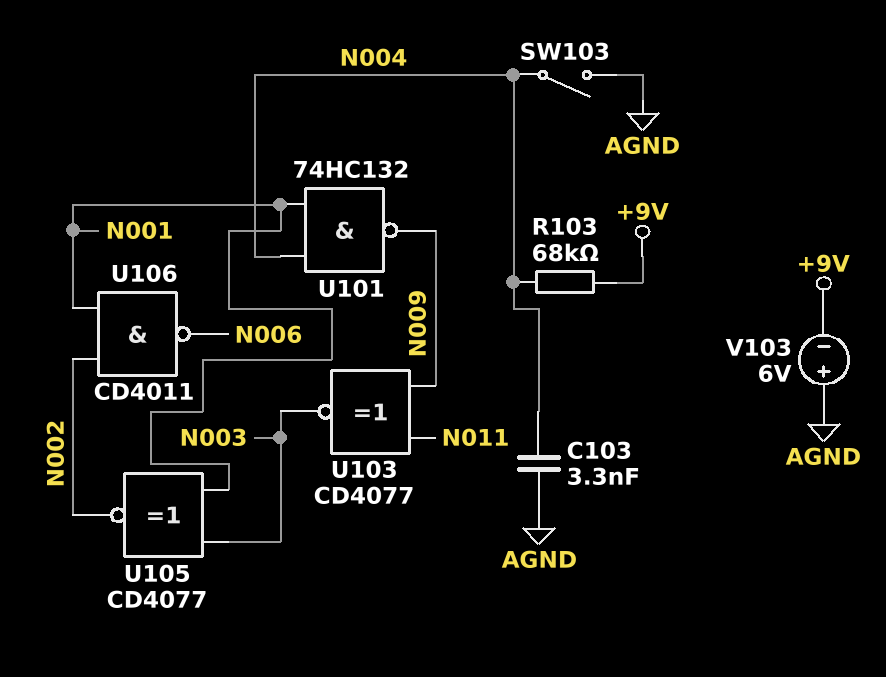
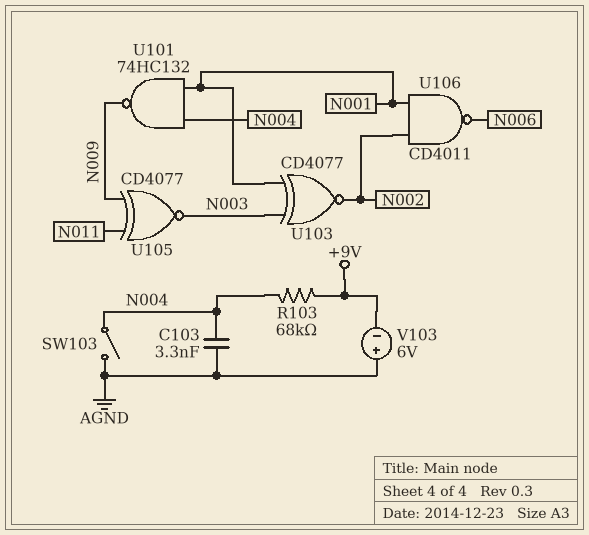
U103: XNOR CD4077 (in N009, in N011, out N003) -> XNOR CD4077 (in N001, in N003, out N002)
U105: XNOR CD4077 (in N001, in N003, out N002) -> XNOR CD4077 (in N009, in N011, out N003)

